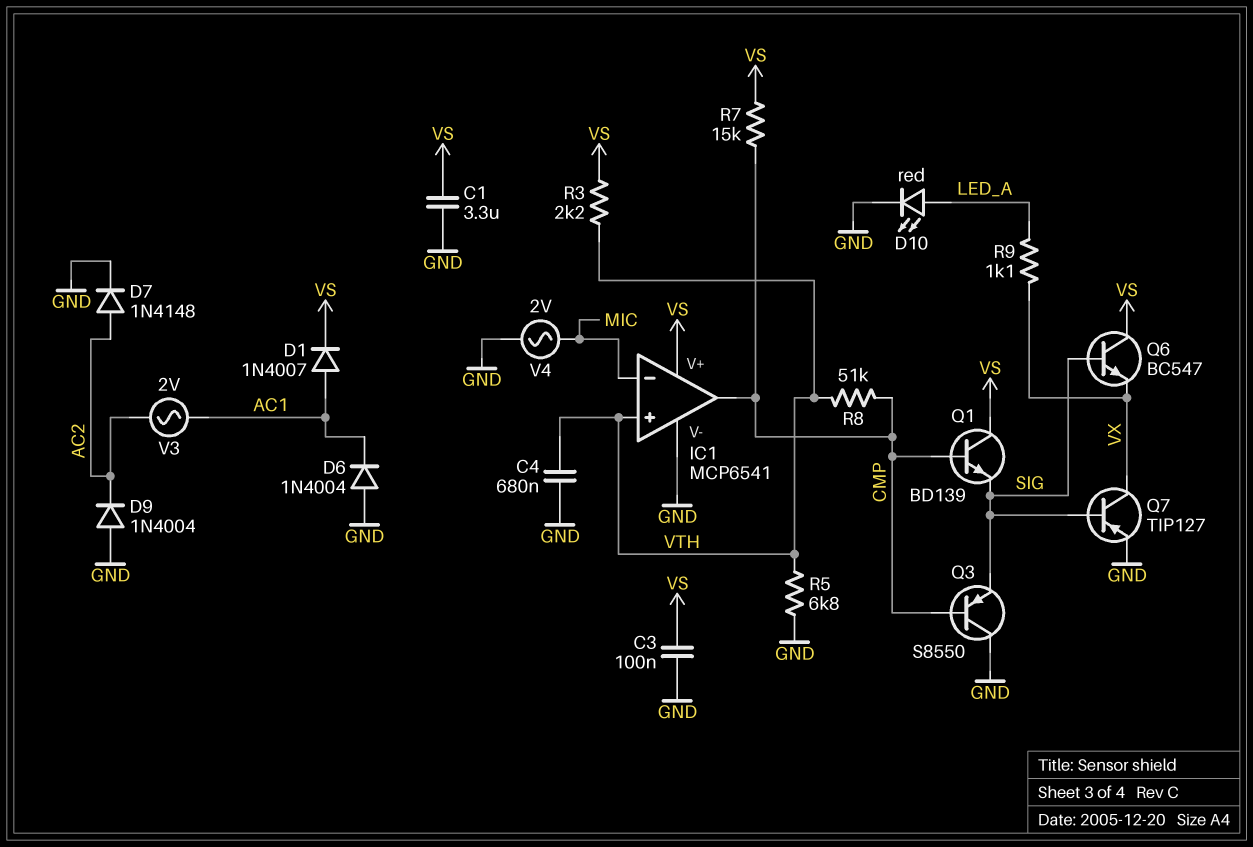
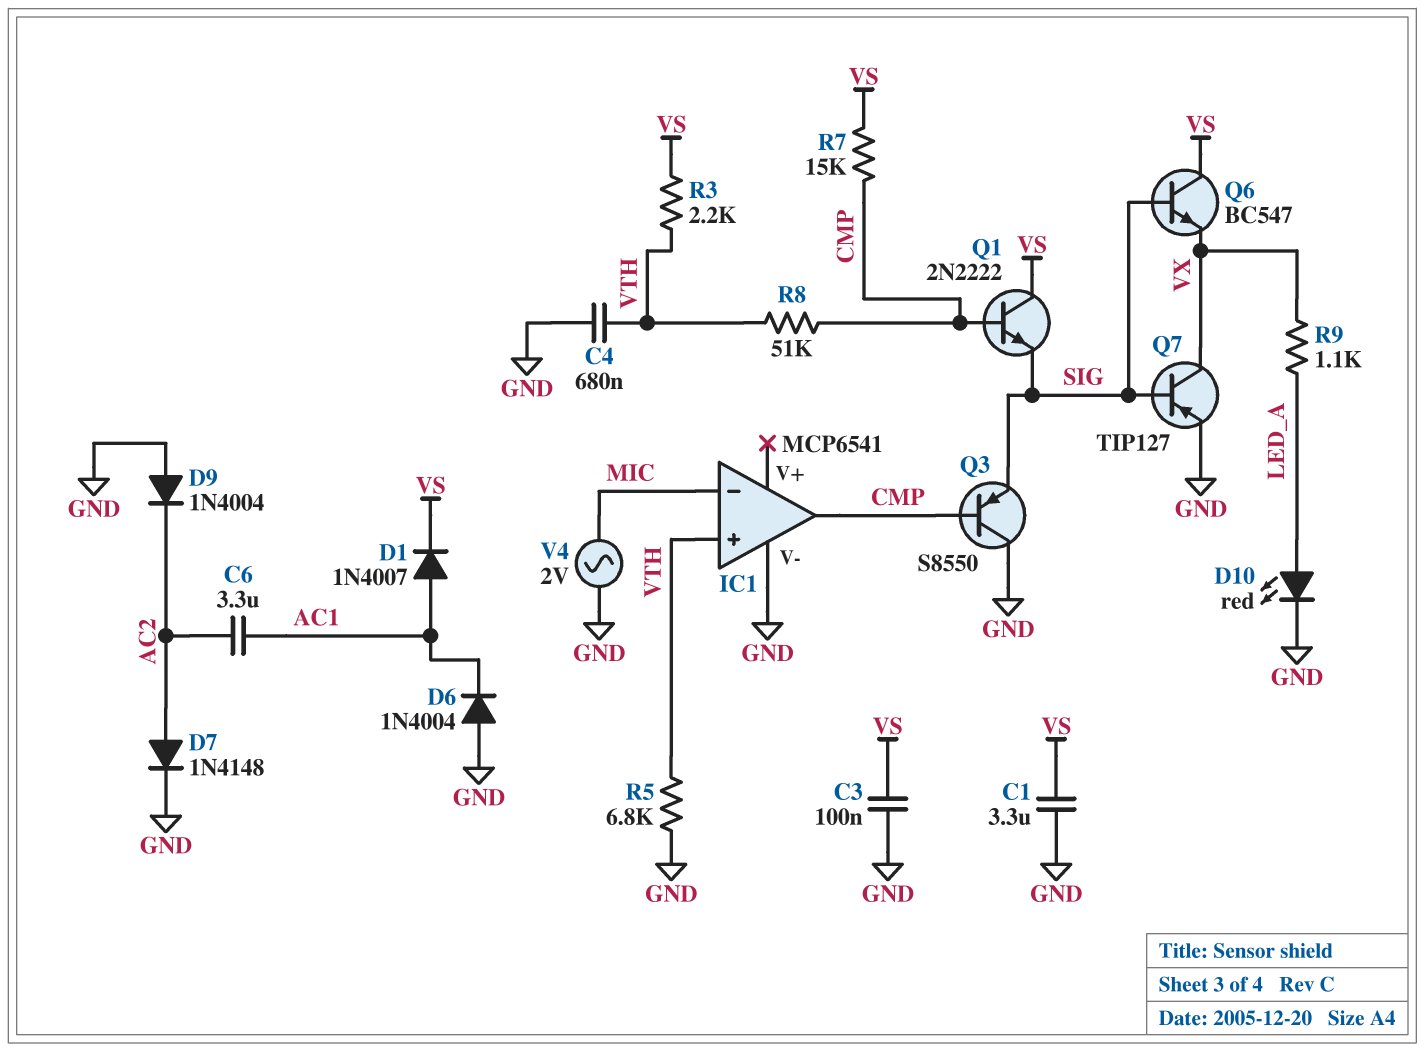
C6: none -> 3.3uF (AC1, AC2)
IC1 pin V+: VS -> none
Q1: NPN BD139 (B CMP, C VS, E SIG) -> NPN 2N2222 (B CMP, C VS, E SIG)
V3: AC 2V (AC1, AC2) -> none

